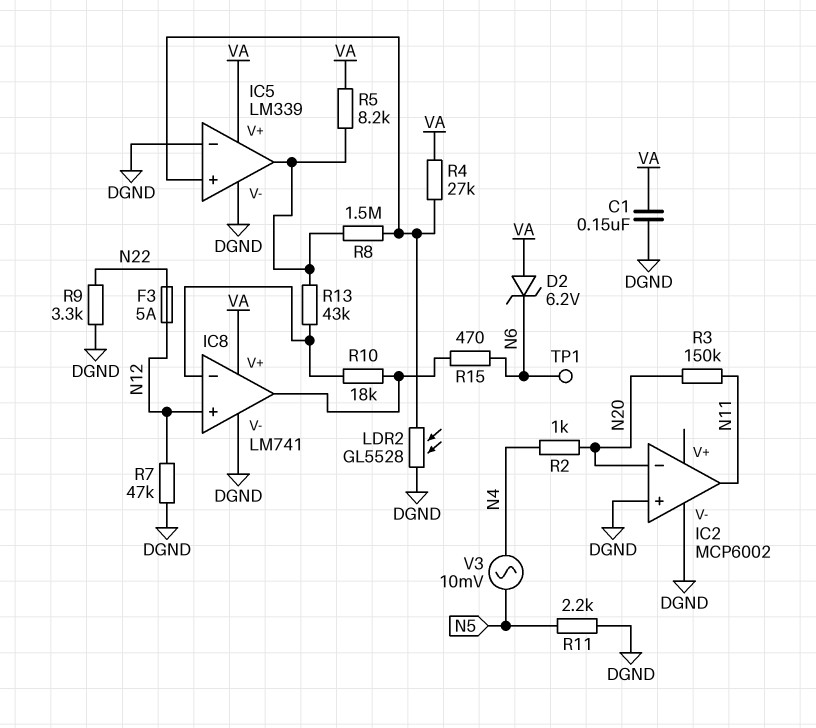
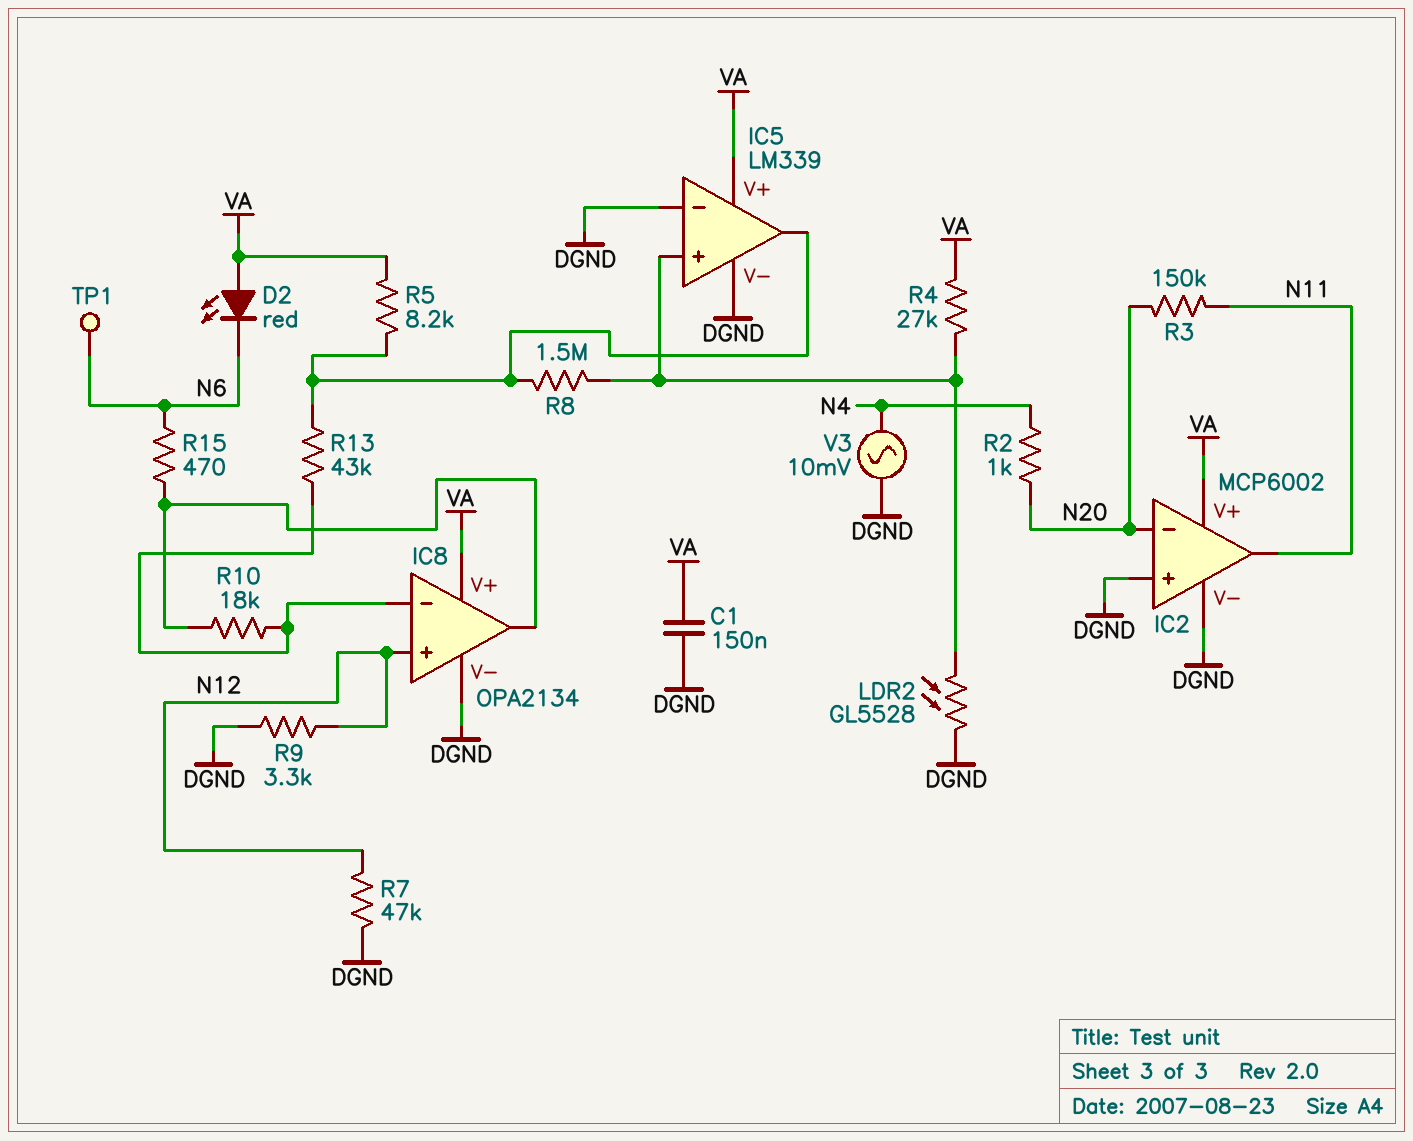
D2: zener 6.2V (A VA, K N6) -> LED red (A VA, K N6)
F3: 5A (N12, N22) -> none
IC2 pin V+: none -> VA
IC8: LM741 -> OPA2134
R9: 3.3k (DGND, N22) -> 3.3k (DGND, N12)
R11: 2.2k (DGND, N5) -> none
V3: AC 10mV (N4, N5) -> AC 10mV (DGND, N4)

